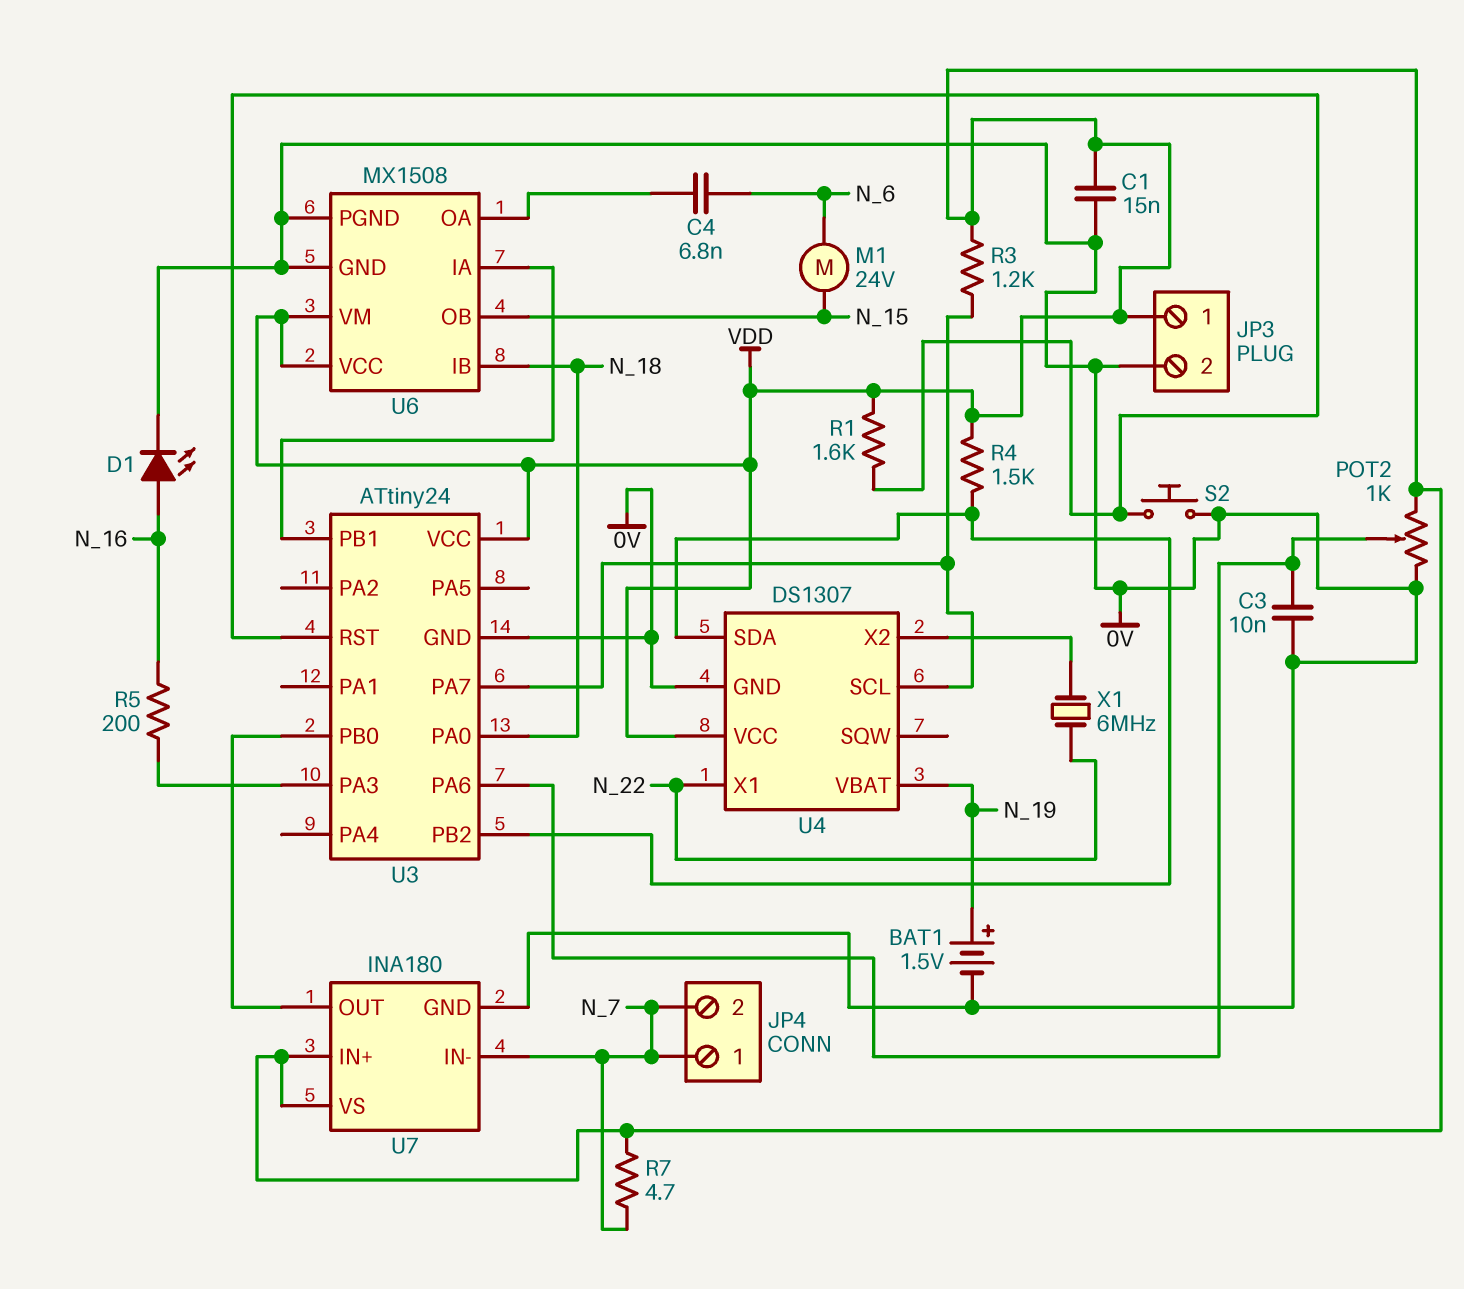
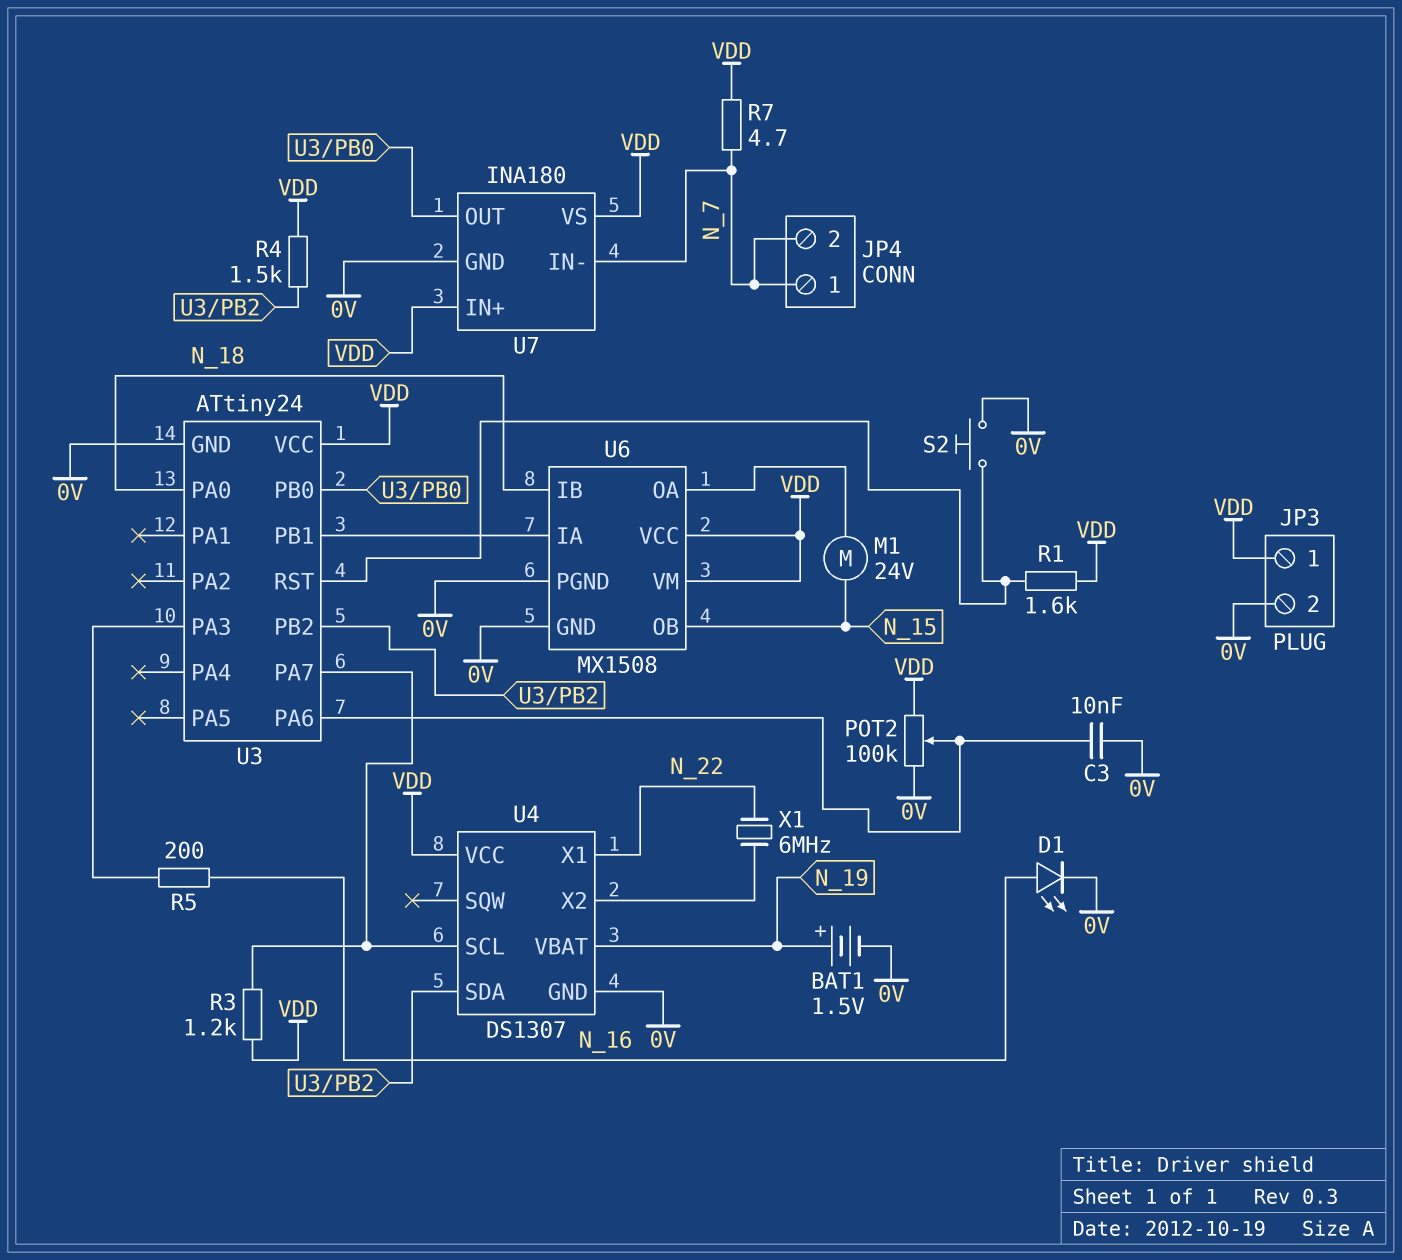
C1: 15nF (0V, VDD) -> none
C4: 6.8nF (N_6, U6/OA) -> none
M1: motor 24V (N_6, N_15) -> motor 24V (N_15, U6/OA)
POT2: 1k (0V, VDD, wiper U3/PA6) -> 100k (0V, VDD, wiper U3/PA6)

